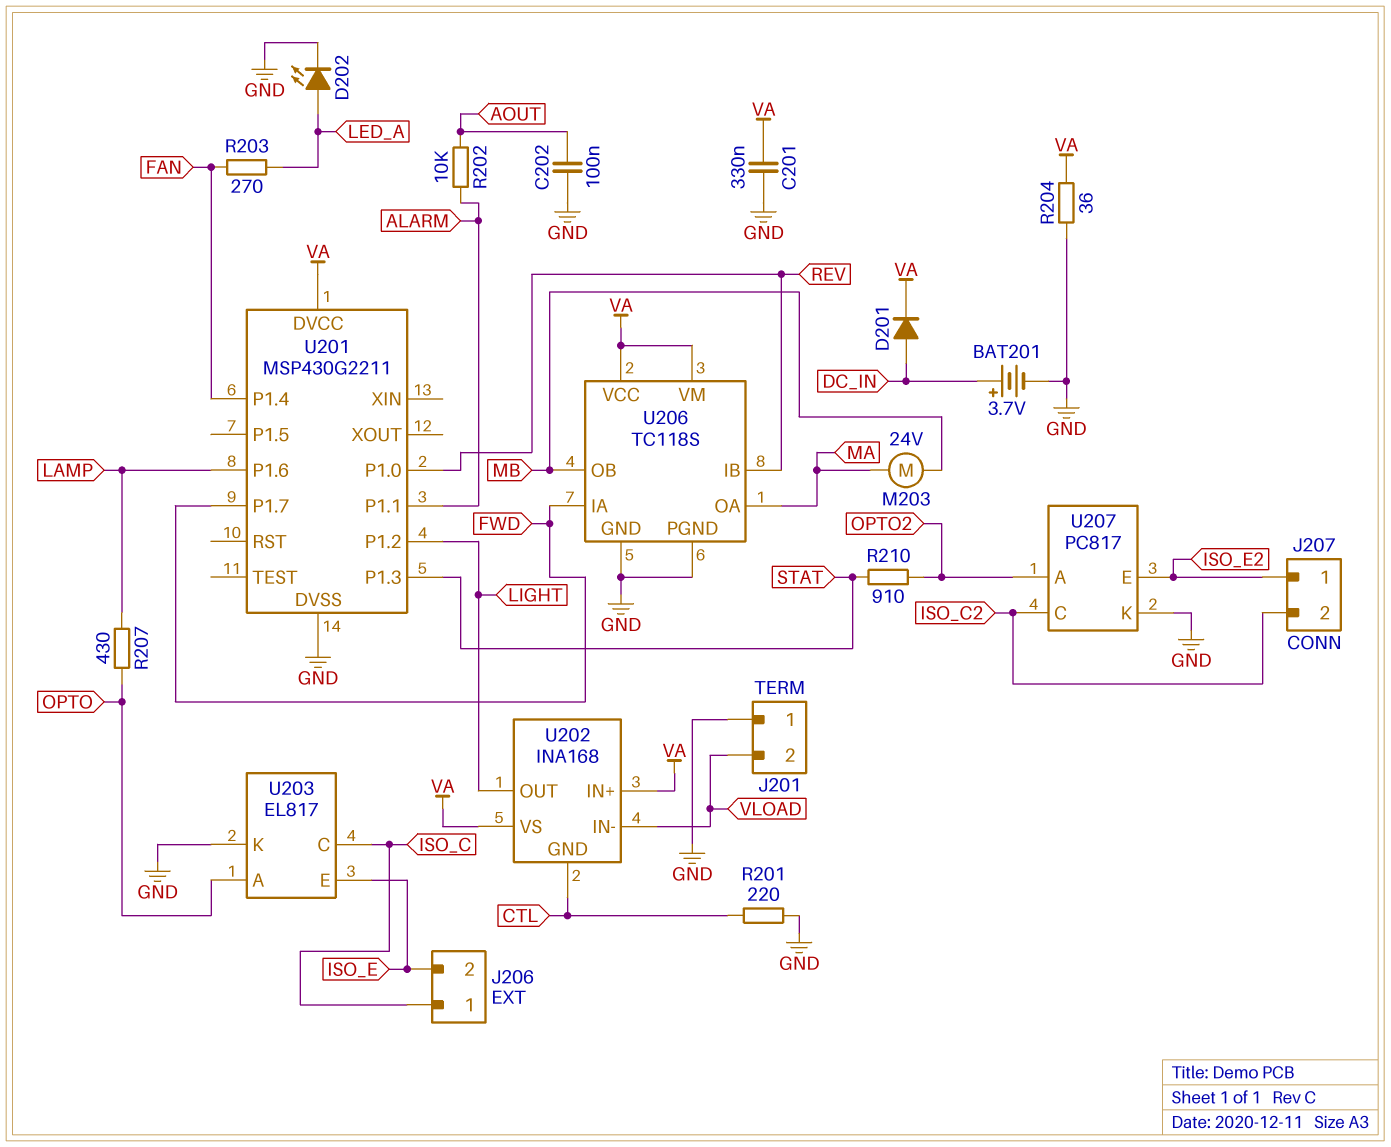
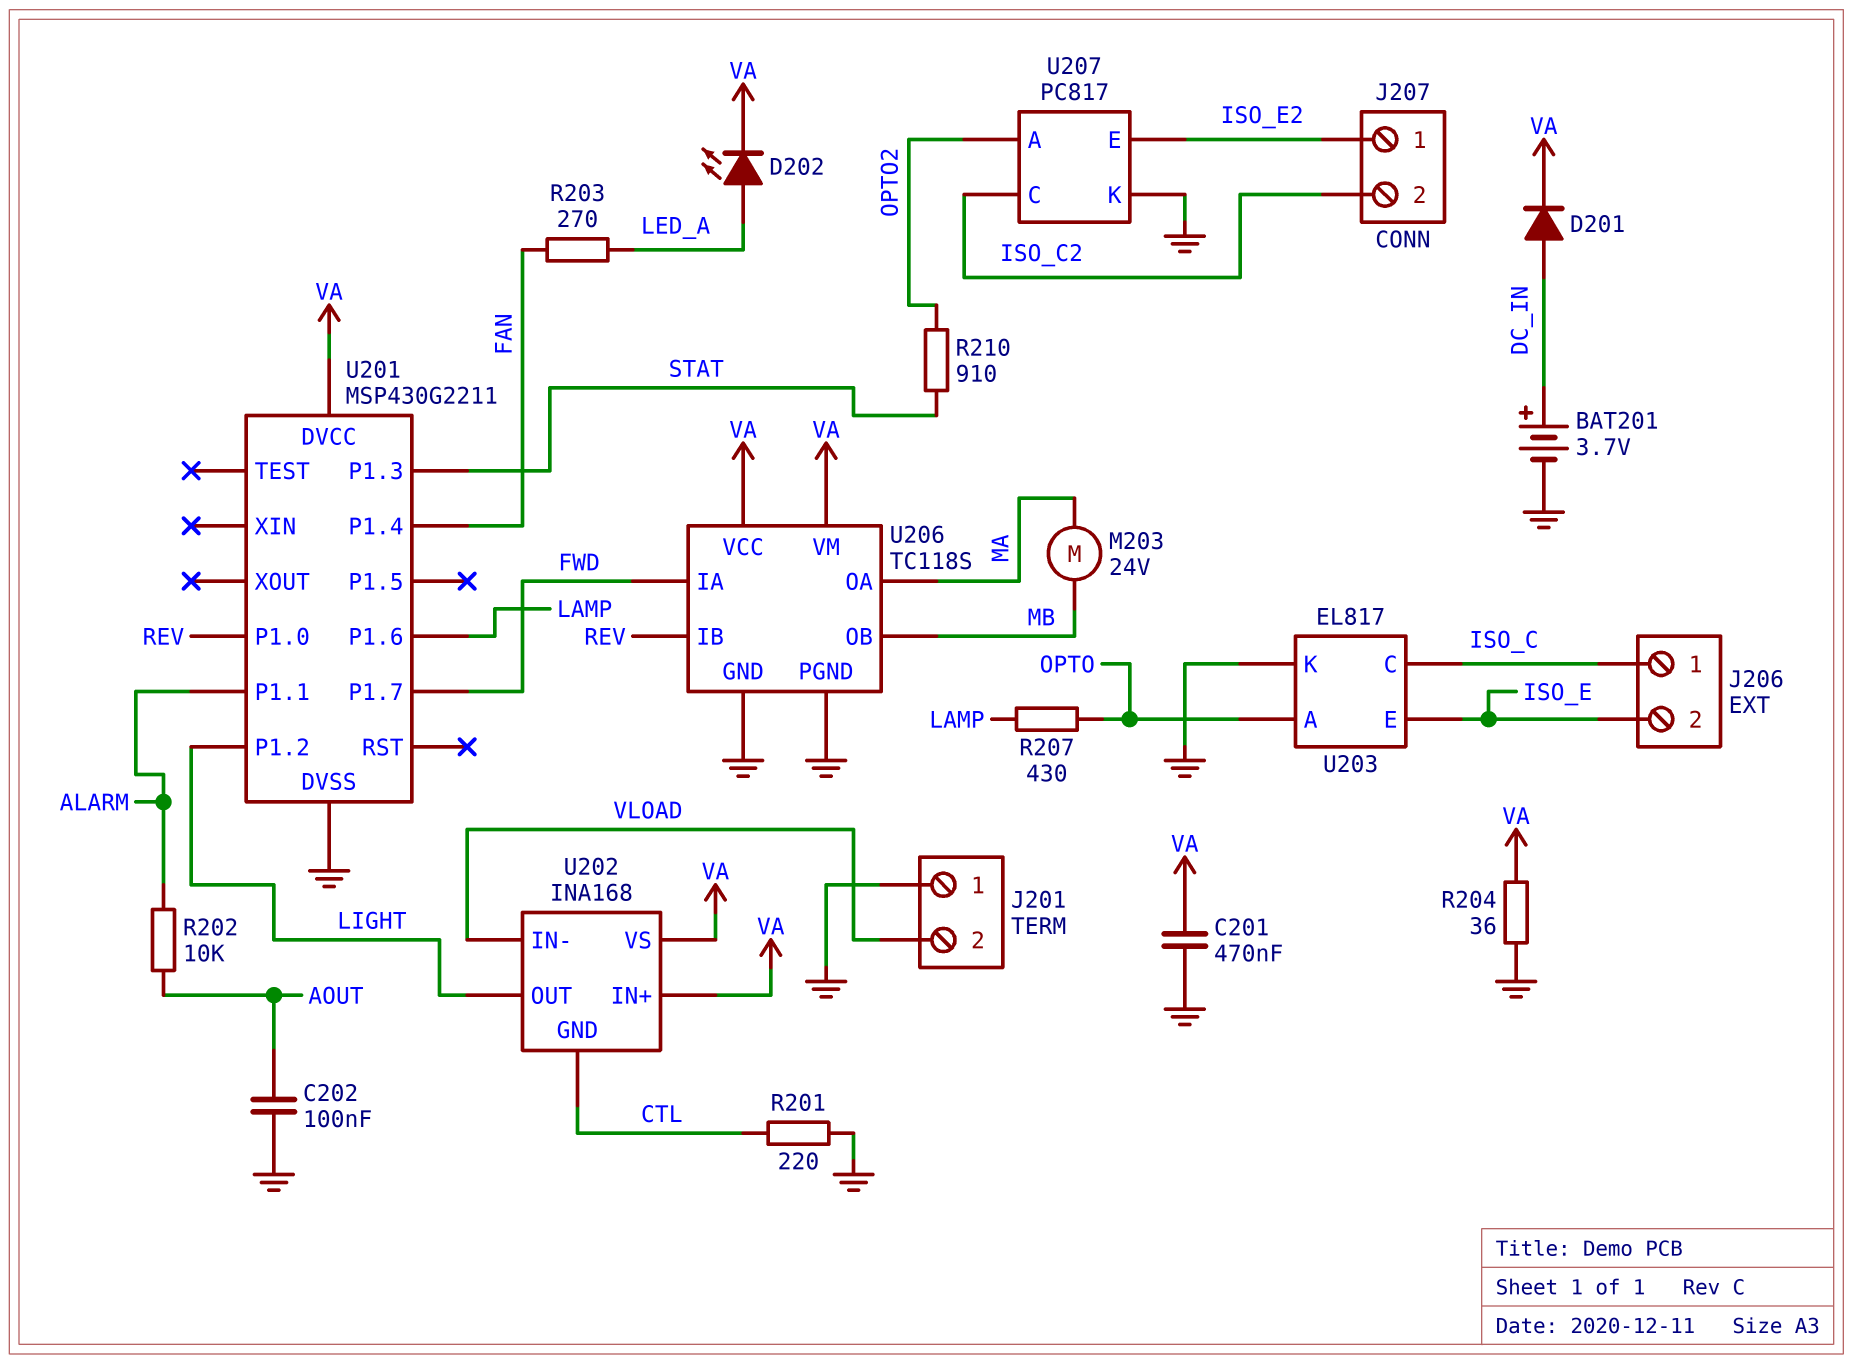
C201: 330nF (GND, VA) -> 470nF (GND, VA)
D202: LED (A LED_A, K GND) -> LED (A LED_A, K VA)

